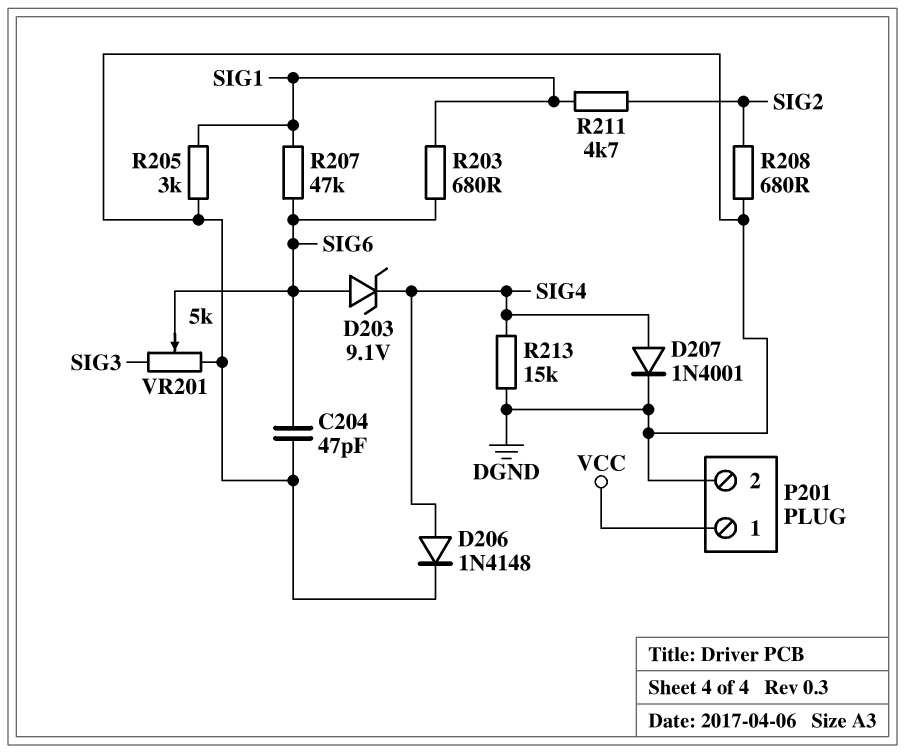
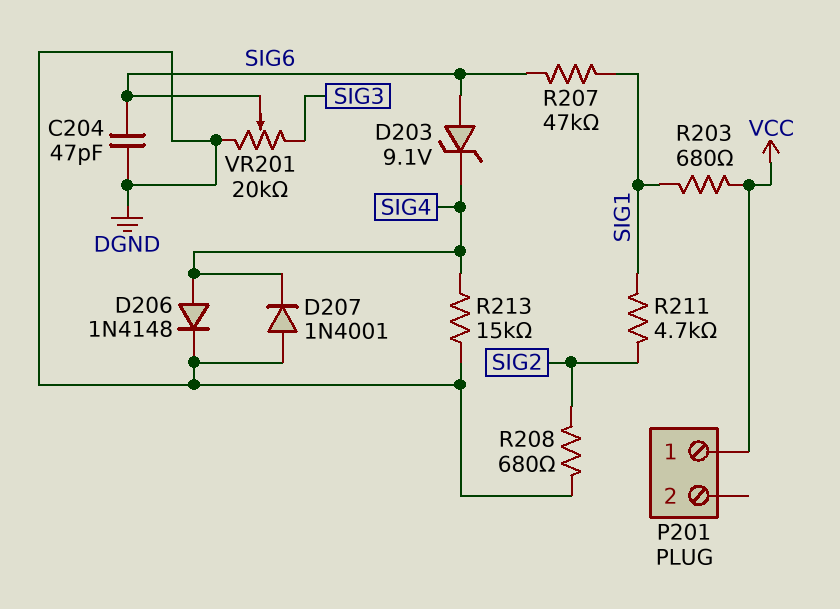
D207: diode 1N4001 (A SIG4, K DGND) -> diode 1N4001 (A DGND, K SIG4)
P201 pin 2: DGND -> none
R203: 680 (SIG1, SIG6) -> 680 (SIG1, VCC)
R205: 3k (DGND, SIG1) -> none
VR201: 5k (DGND, SIG3, wiper SIG6) -> 20k (DGND, SIG3, wiper SIG6)

